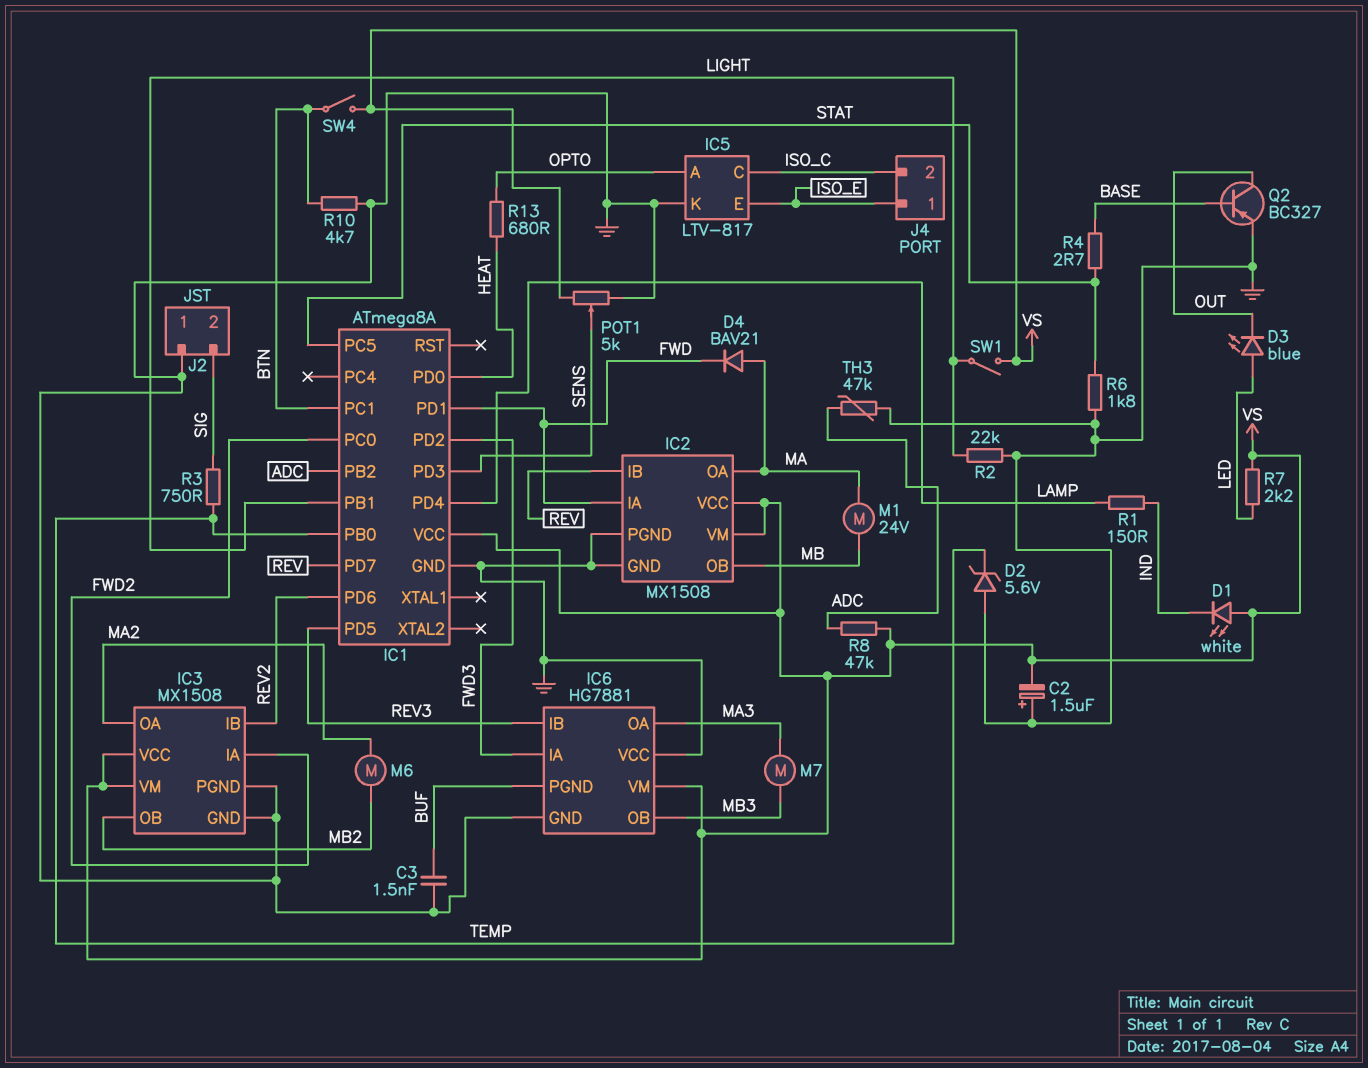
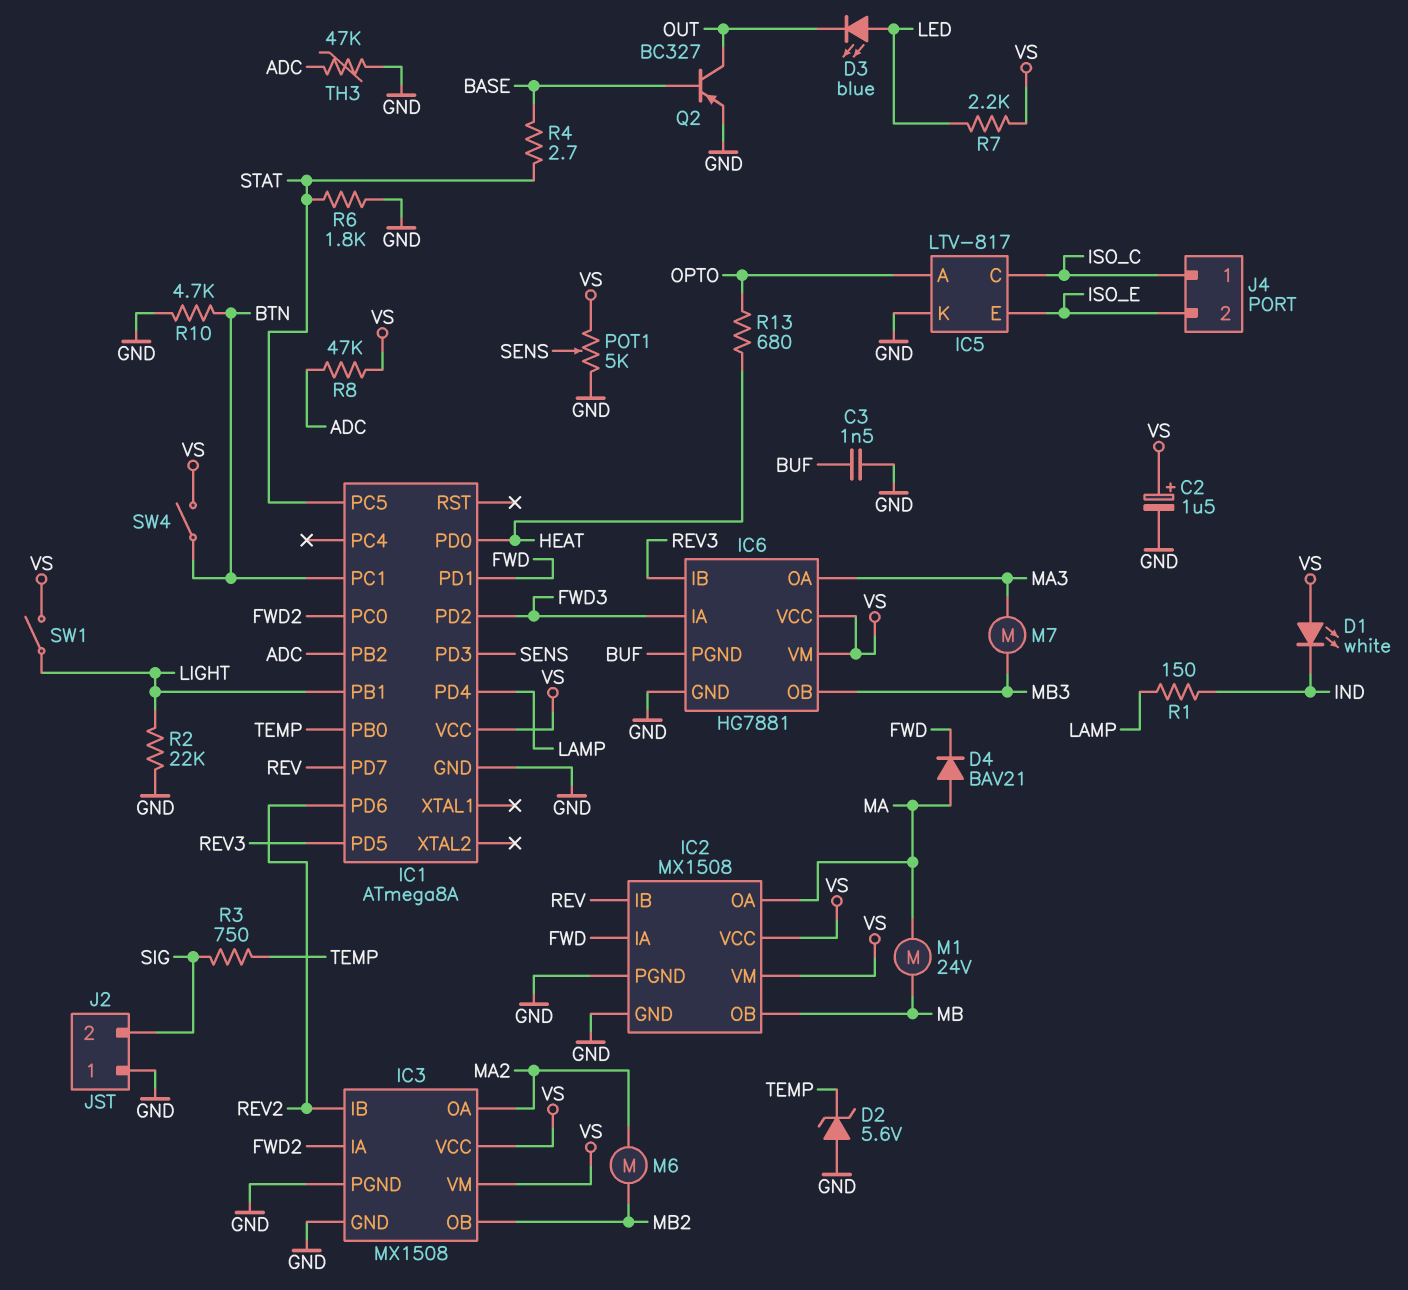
C2: 1.5uF (plus GND, minus VS) -> 1.5uF (plus VS, minus GND)
IC6 pin VCC: GND -> VS
J4 pin 1: ISO_E -> ISO_C
J4 pin 2: ISO_C -> ISO_E

